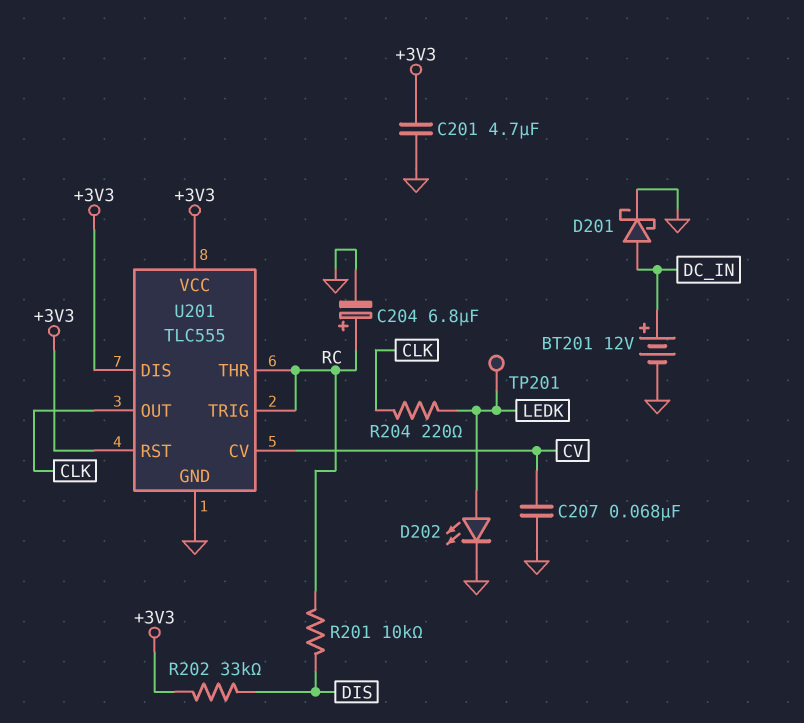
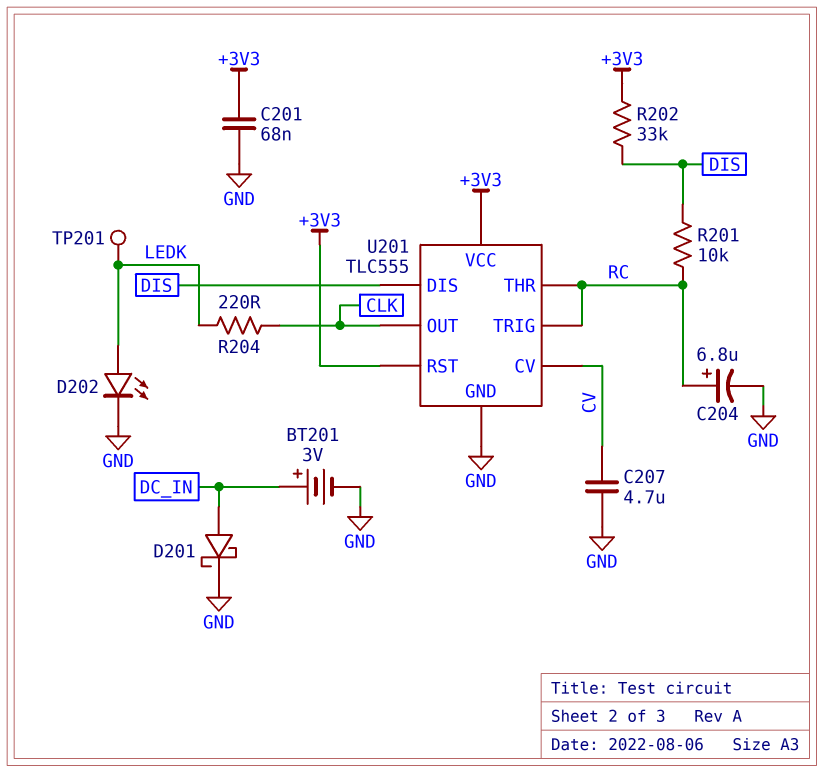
BT201: 12V (plus DC_IN, minus GND) -> 3V (plus DC_IN, minus GND)
C201: 4.7uF (+3V3, GND) -> 68nF (+3V3, GND)
C207: 68nF (CV, GND) -> 4.7uF (CV, GND)
U201 pin DIS: +3V3 -> DIS

